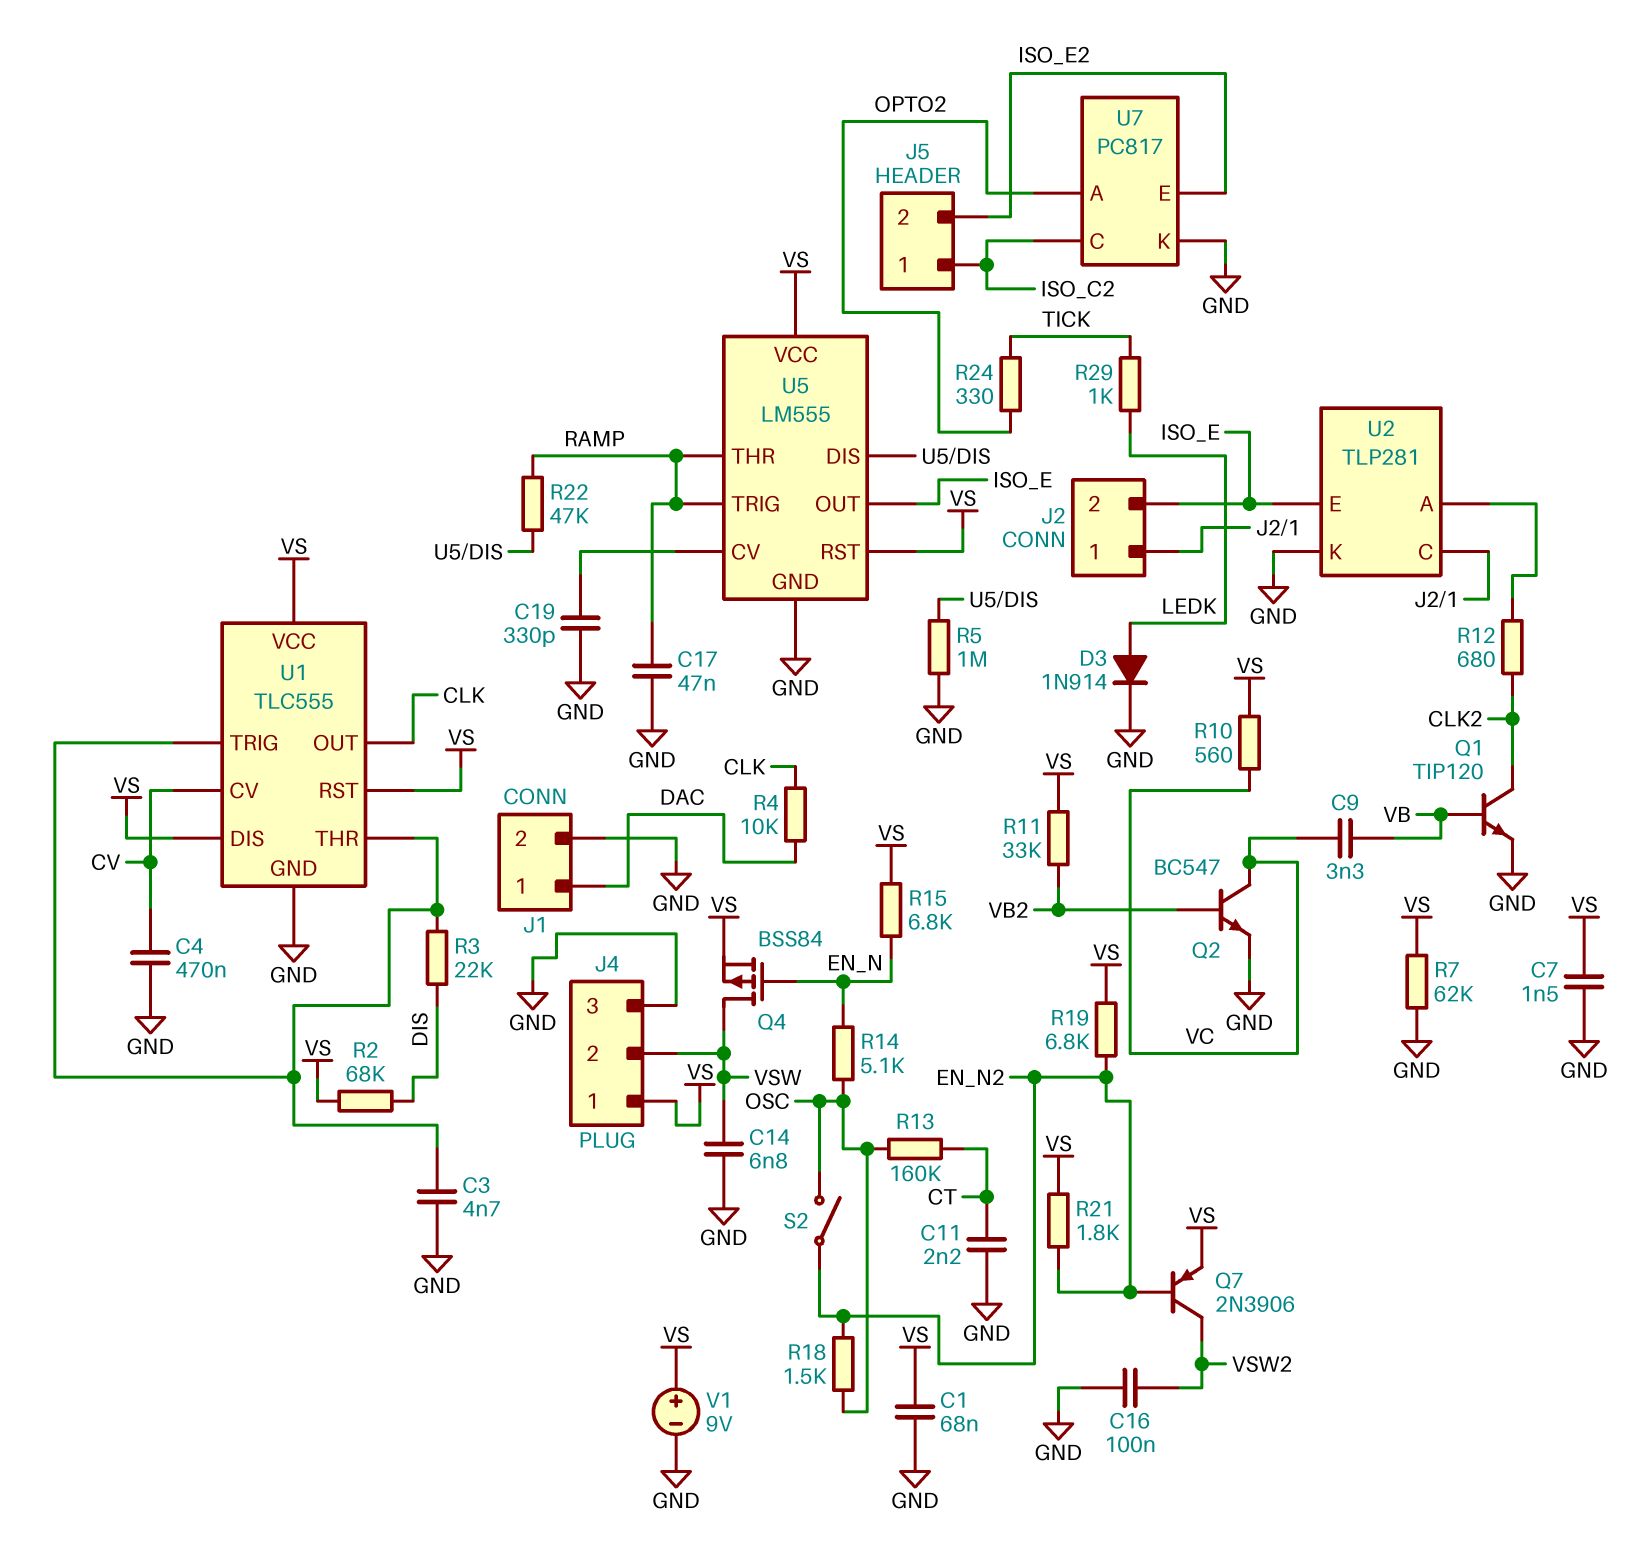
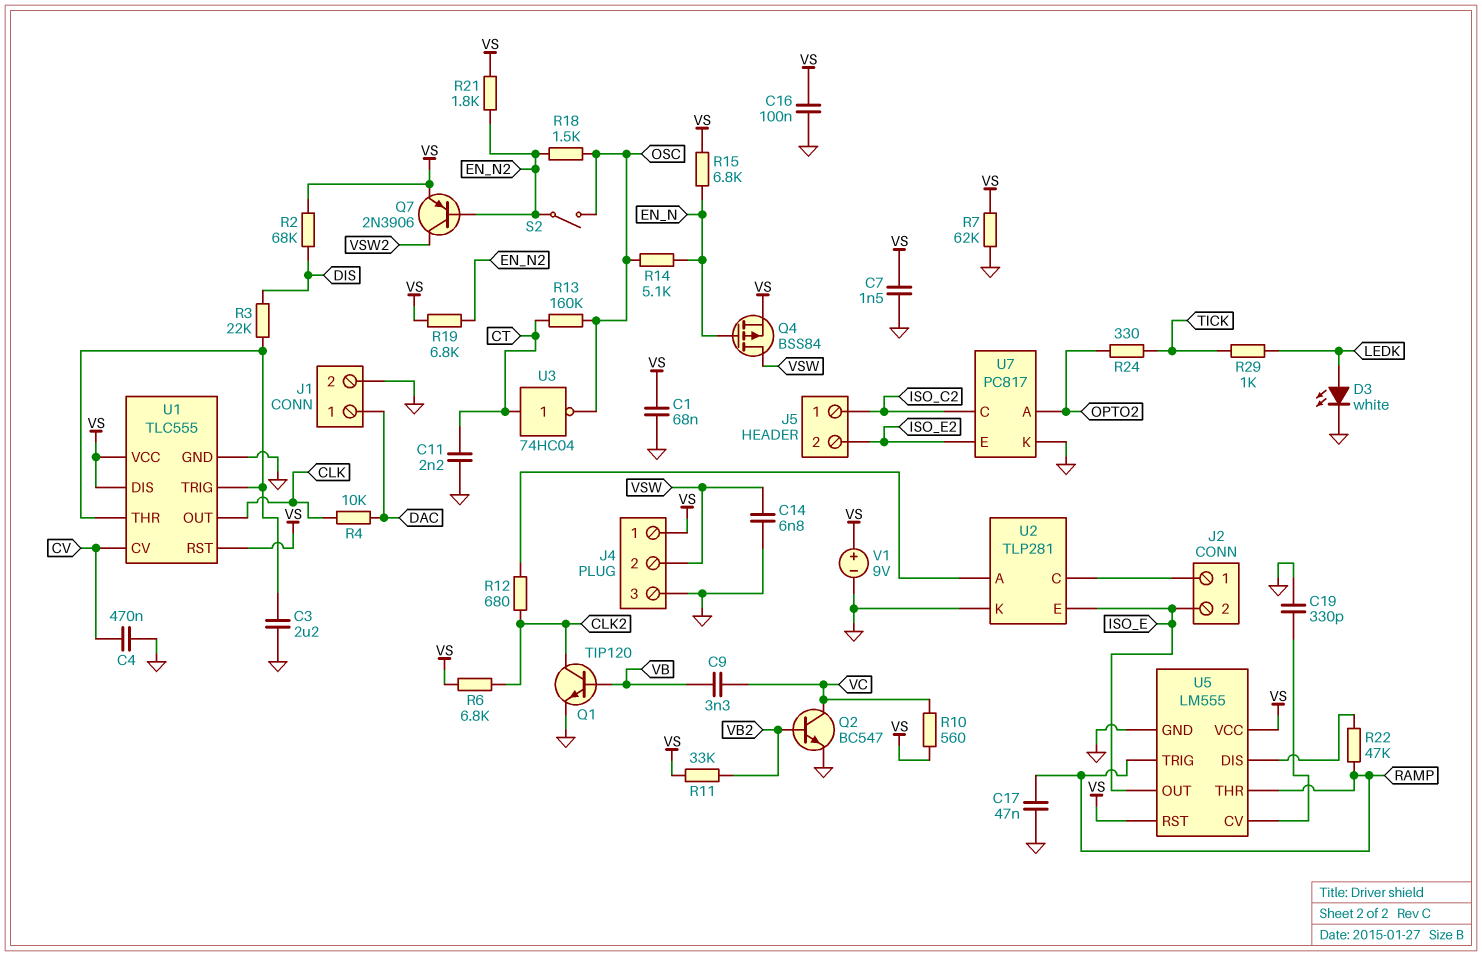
C3: 4.7nF (GND, U1/THR) -> 2.2uF (GND, U1/THR)
C16: 100nF (GND, VSW2) -> 100nF (GND, VS)
D3: diode 1N914 (A LEDK, K GND) -> LED white (A LEDK, K GND)
R5: 1M (GND, U5/DIS) -> none
R6: none -> 6.8k (CLK2, VS)
U3: none -> NOT 74HC04 (in CT, out OSC)

